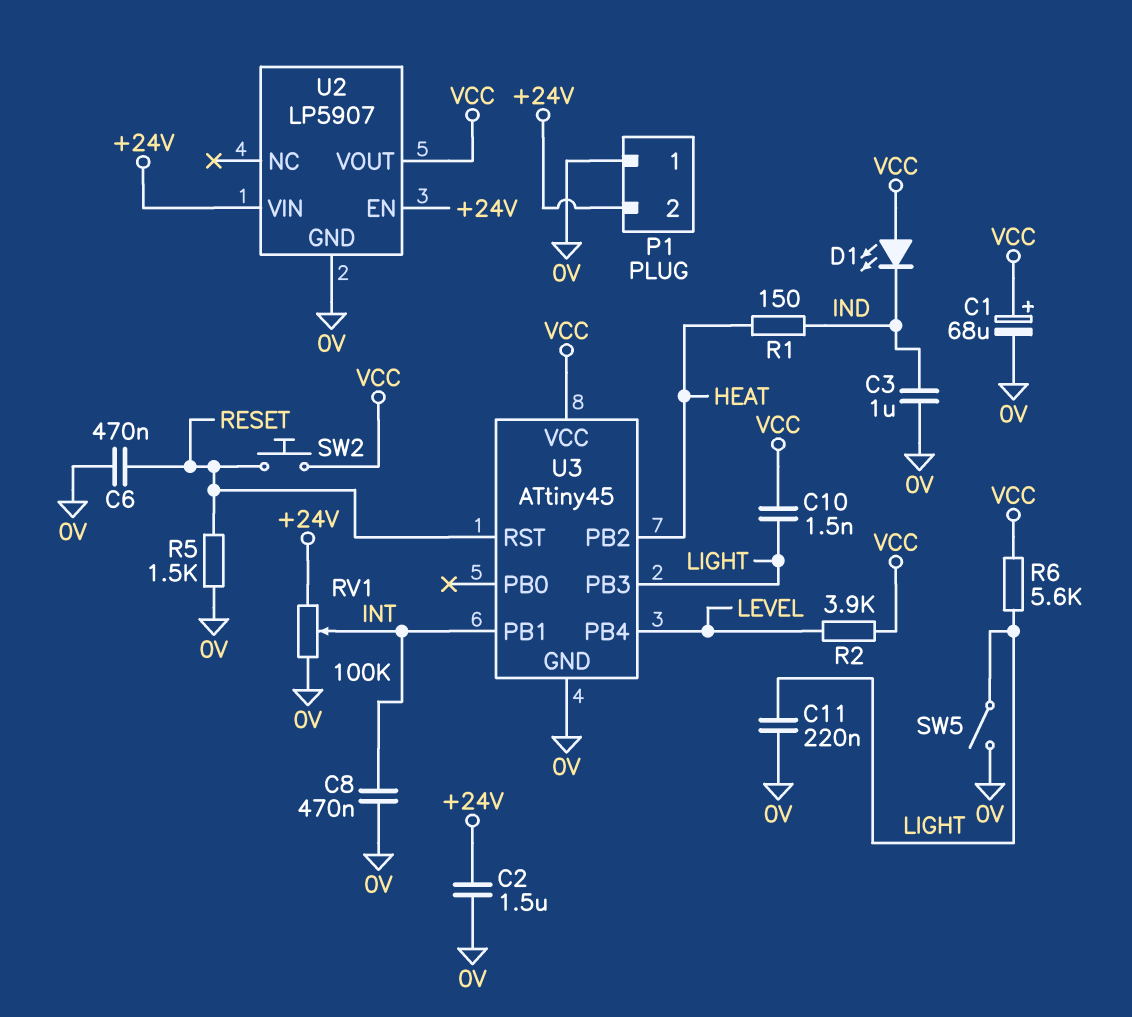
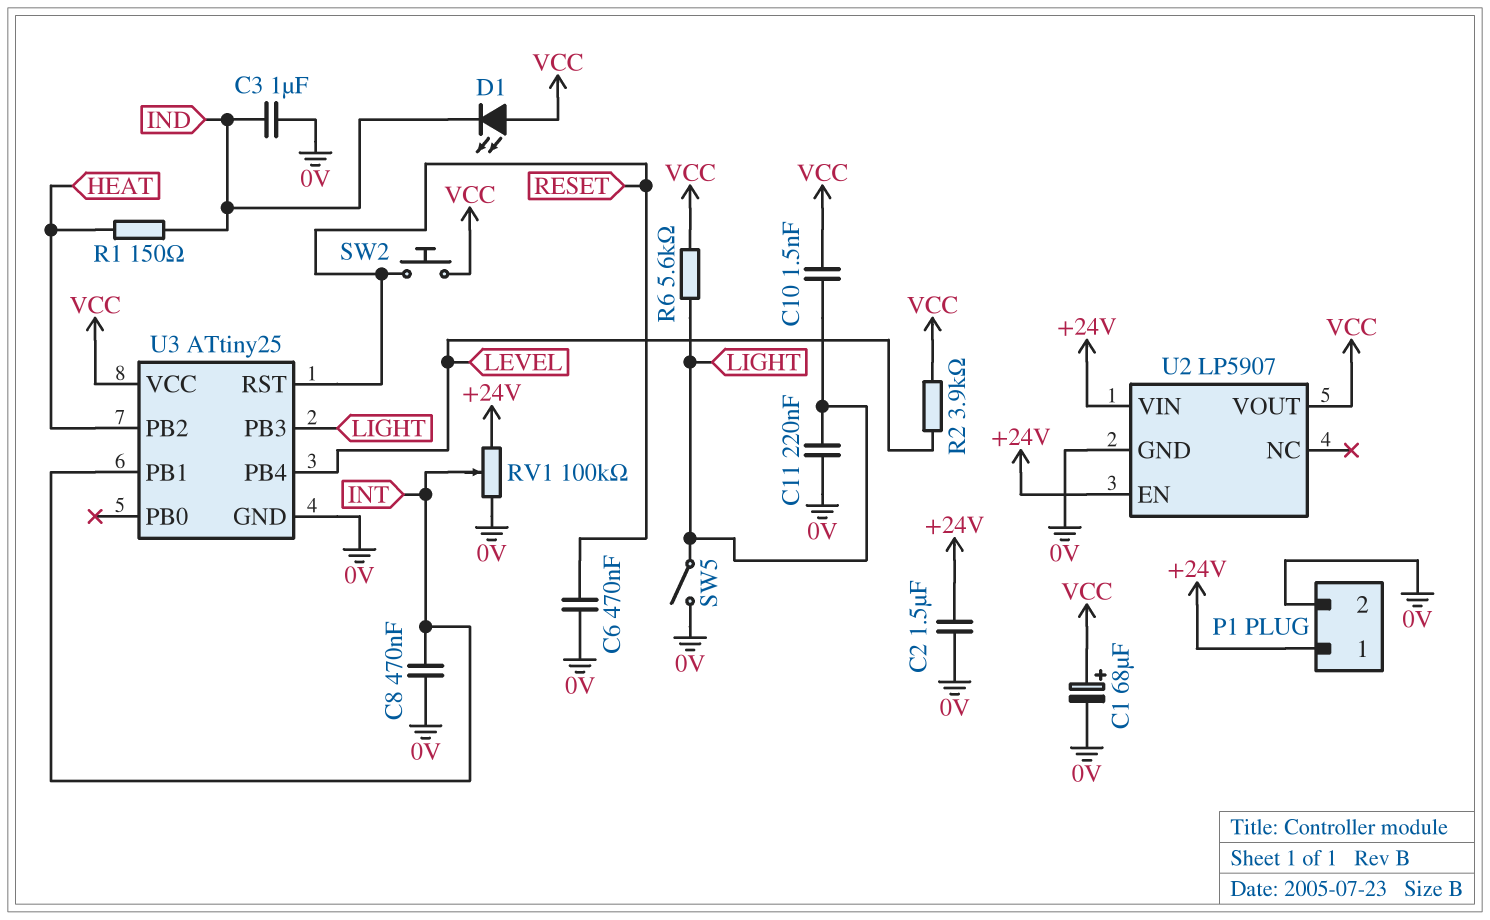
P1 pin 1: 0V -> +24V
P1 pin 2: +24V -> 0V
R5: 1.5k (0V, RESET) -> none
U3: ATtiny45 -> ATtiny25

